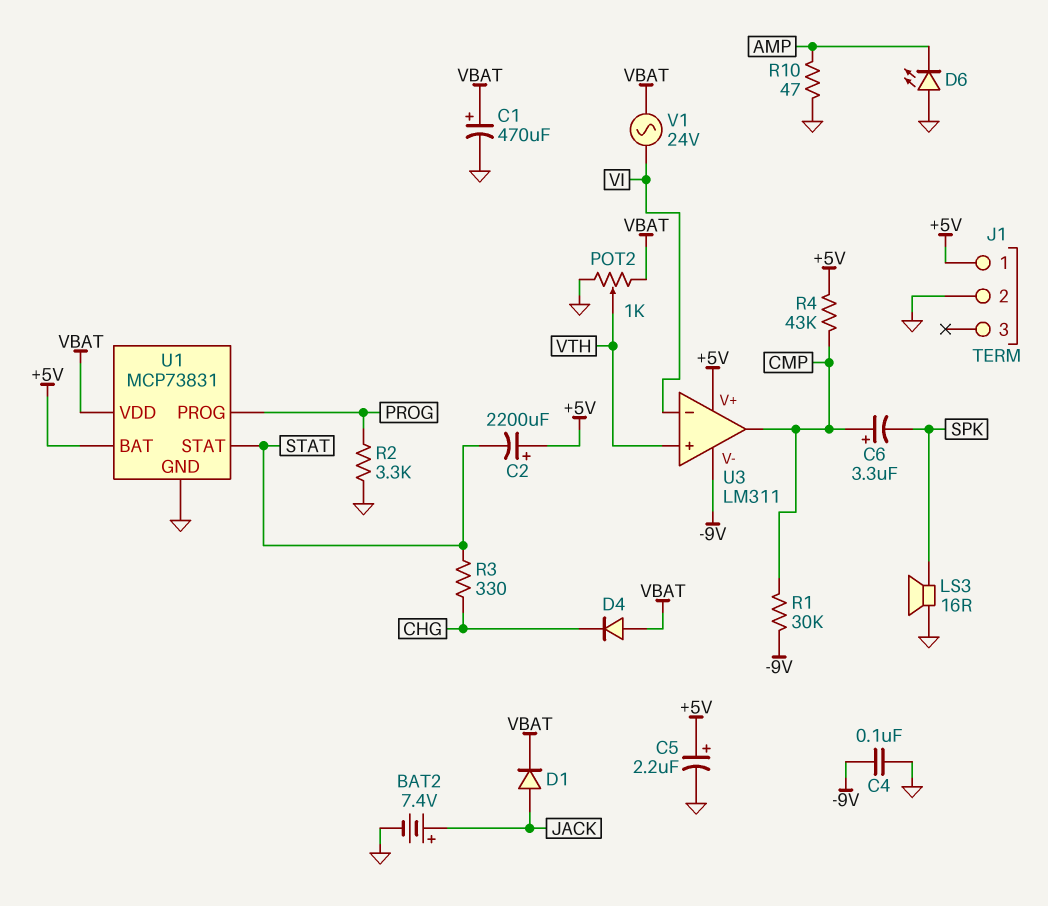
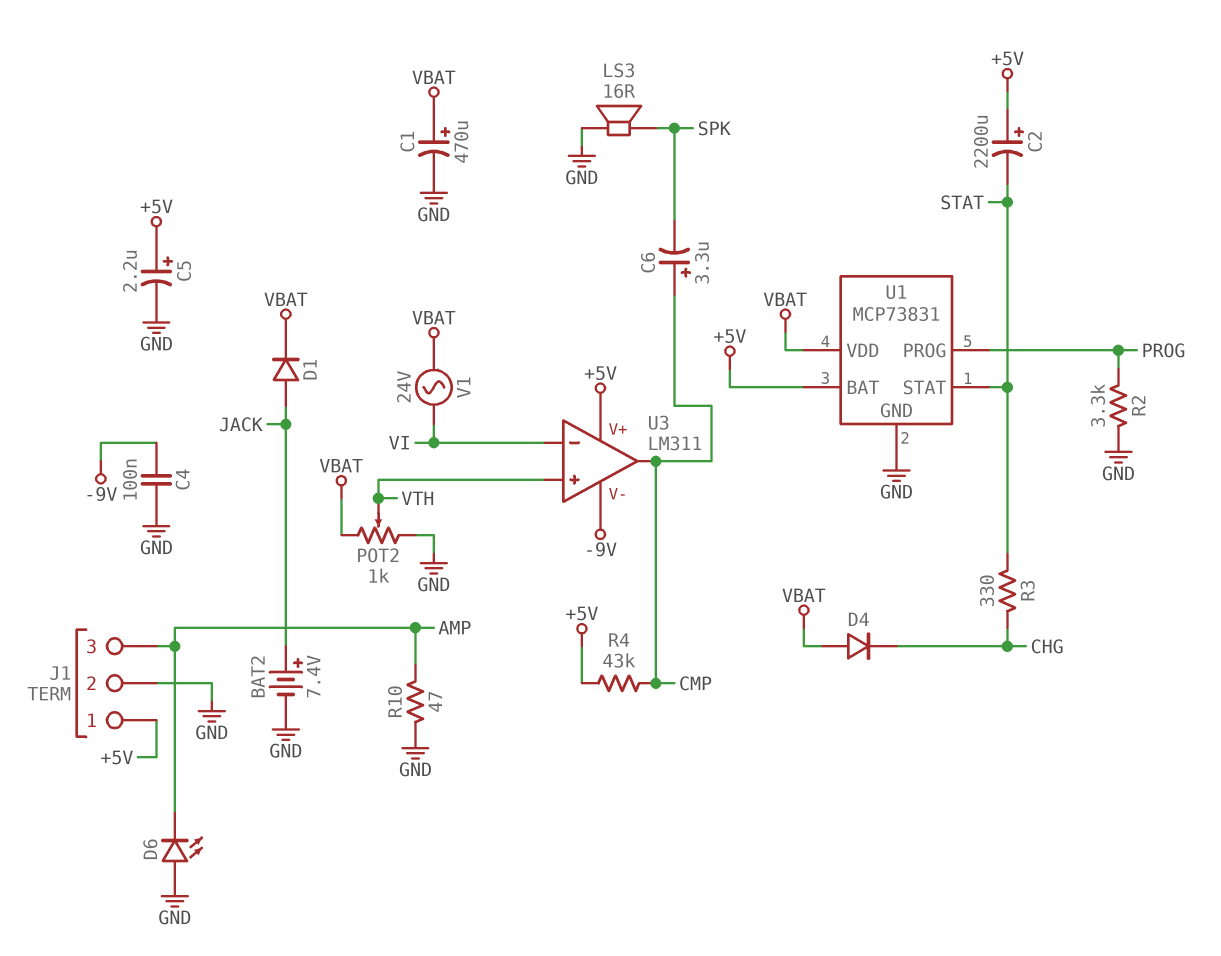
J1 pin 3: none -> AMP
R1: 30k (-9V, CMP) -> none

